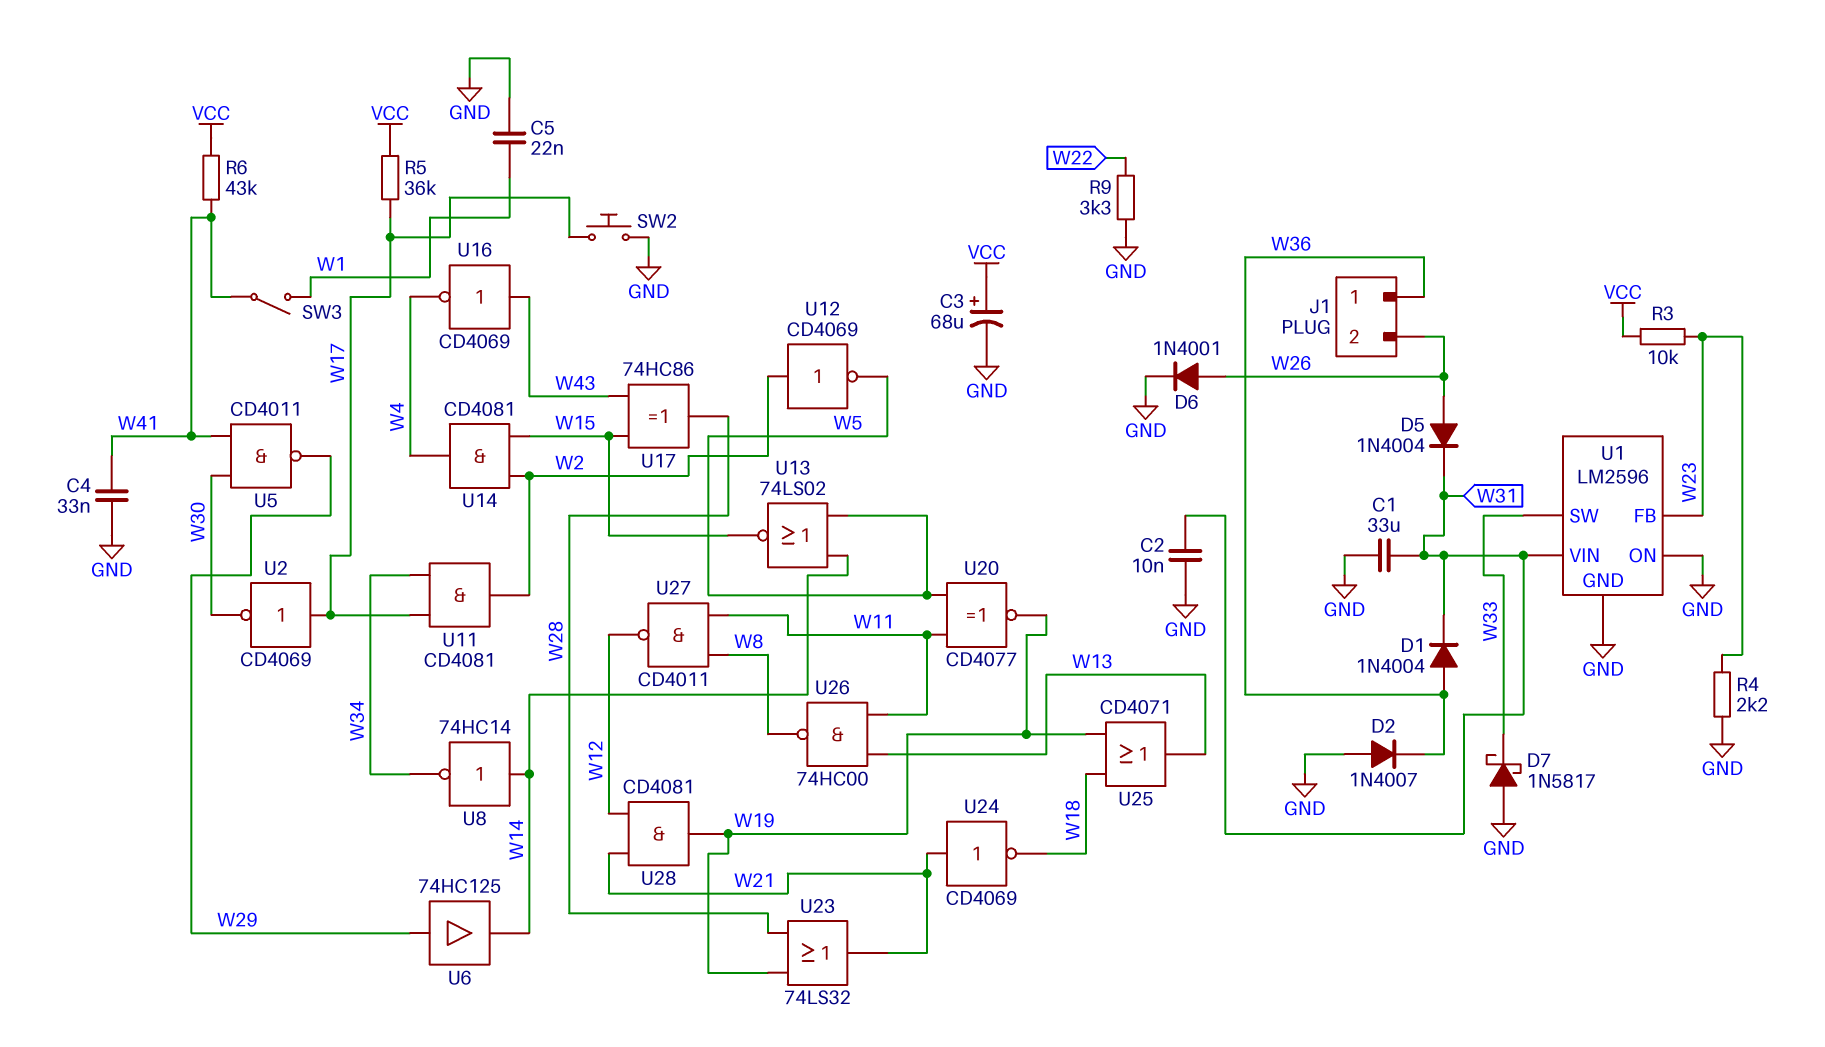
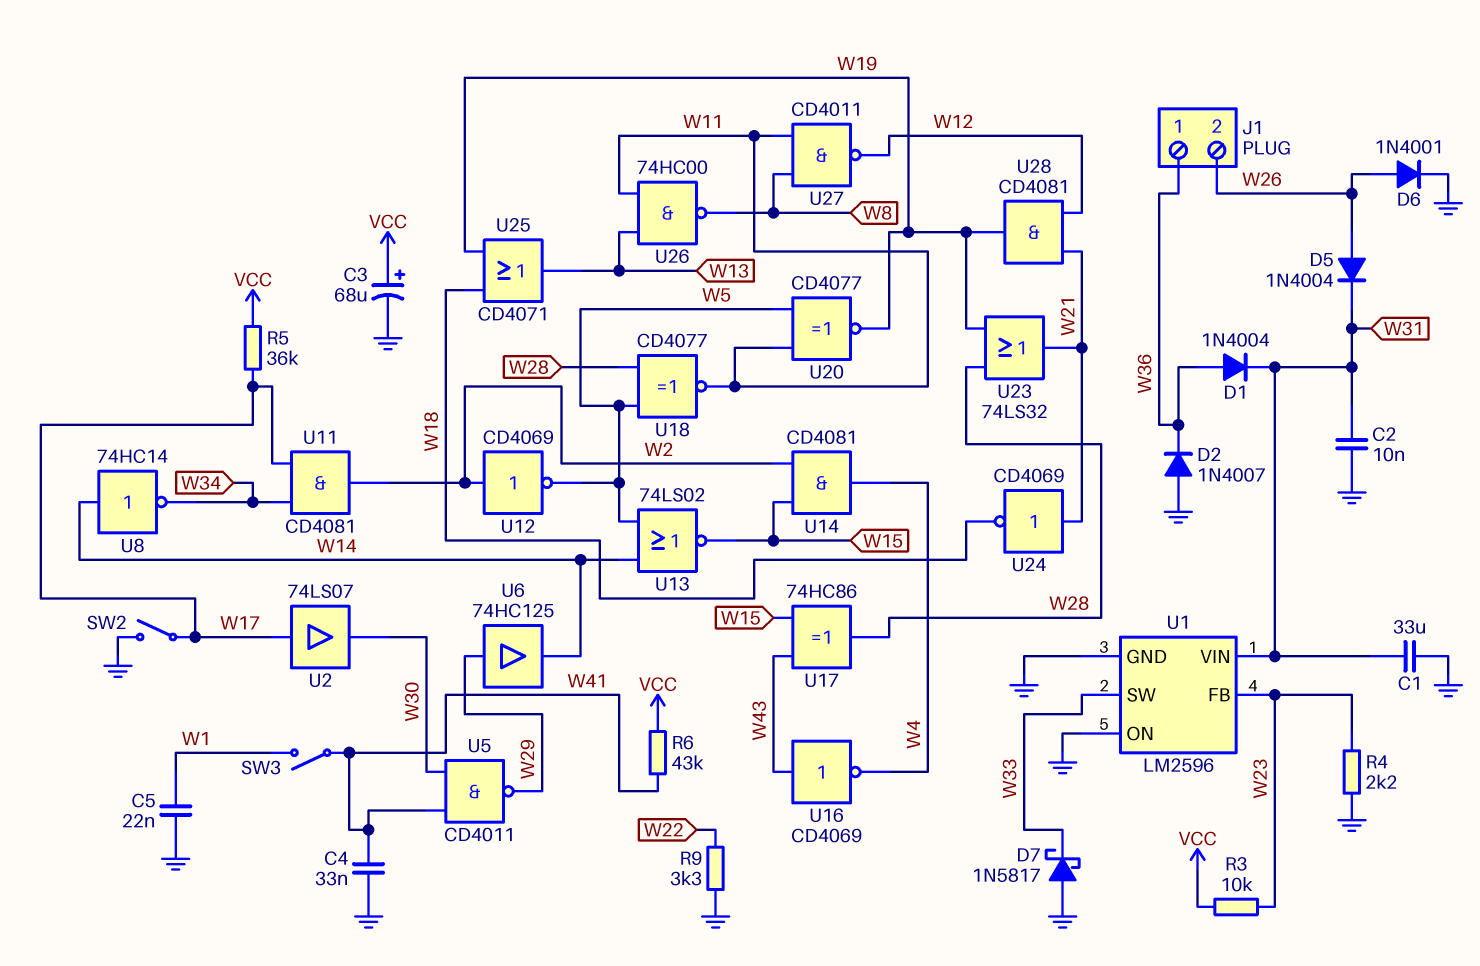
SW2: button (GND, W17) -> switch (GND, W17)
U2: NOT CD4069 (in W17, out W30) -> buffer 74LS07 (in W17, out W30)
U18: none -> XNOR CD4077 (in W5, in W28, out W11)

